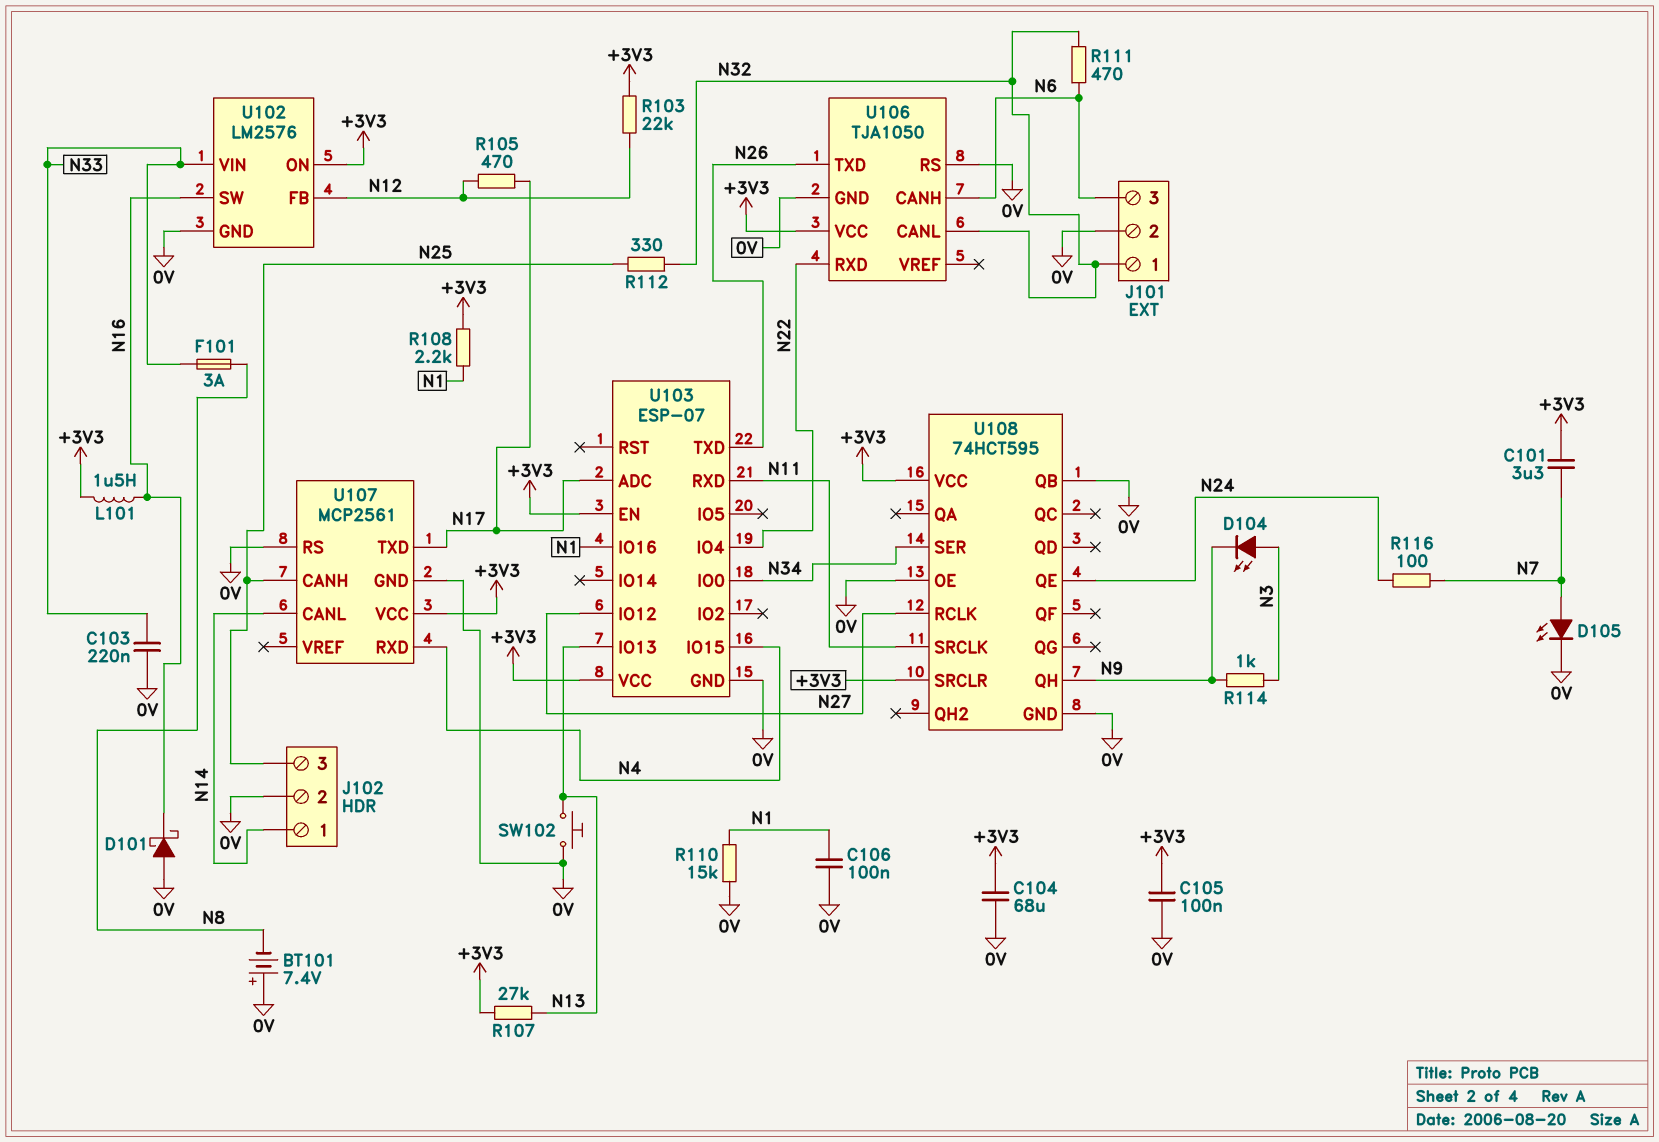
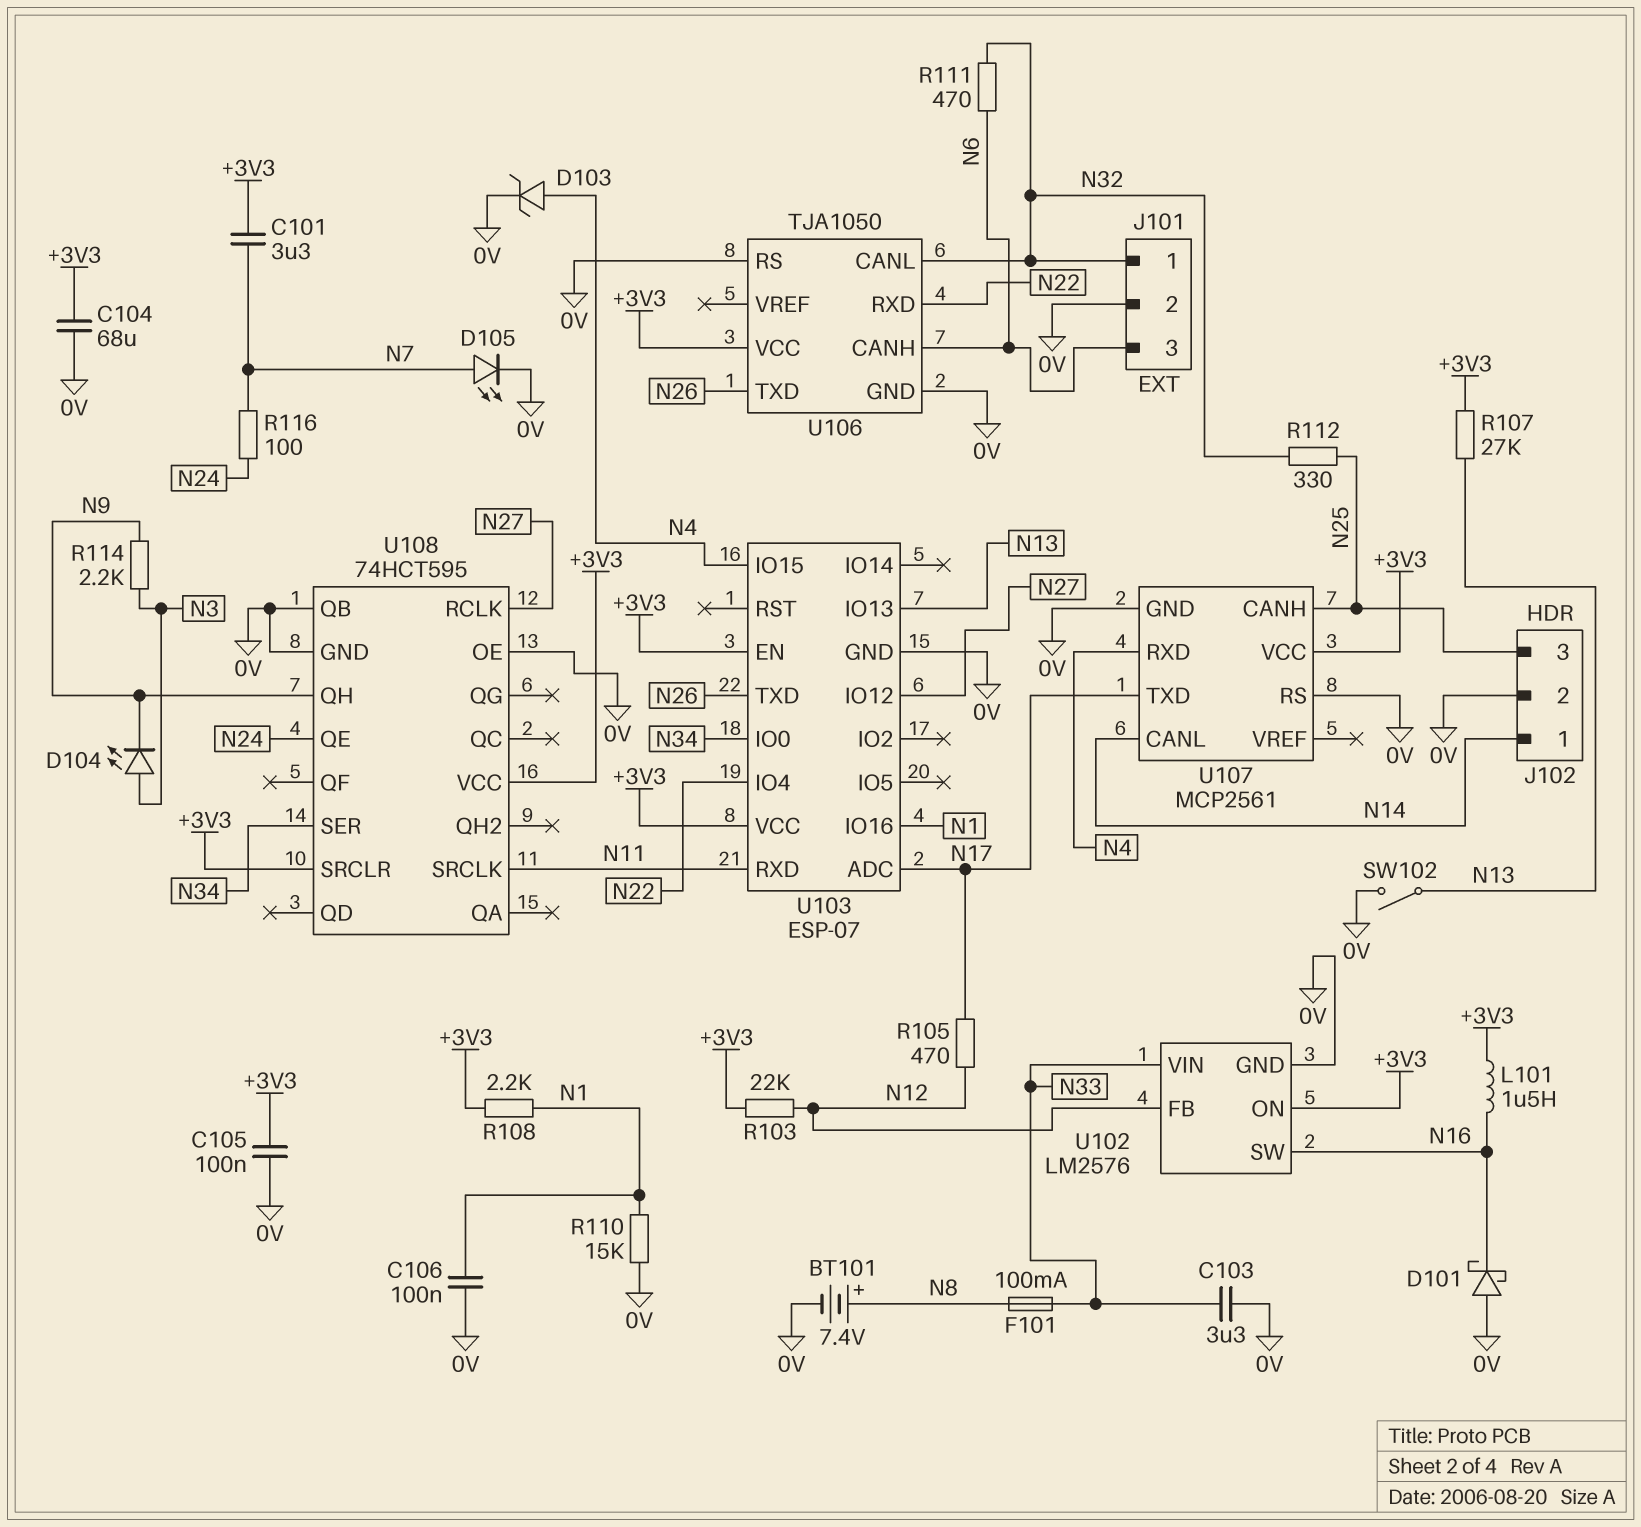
BT101: 7.4V (plus 0V, minus N8) -> 7.4V (plus N8, minus 0V)
C103: 220nF (0V, N33) -> 3.3uF (0V, N33)
D103: none -> zener (A N4, K 0V)
F101: 3A (N8, N33) -> 100mA (N8, N33)
R114: 1k (N3, N9) -> 2.2k (N3, N9)
SW102: button (0V, N13) -> switch (0V, N13)

